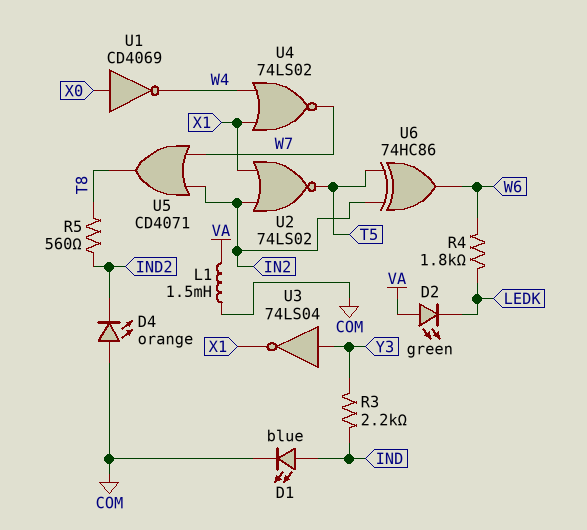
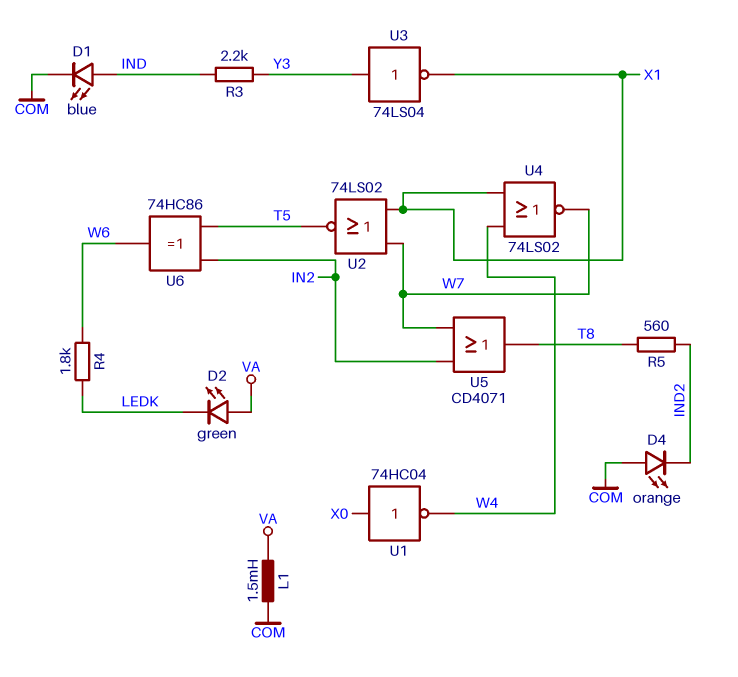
U1: NOT CD4069 (in X0, out W4) -> NOT 74HC04 (in X0, out W4)
U2: NOR 74LS02 (in IN2, in X1, out T5) -> NOR 74LS02 (in W7, in X1, out T5)

